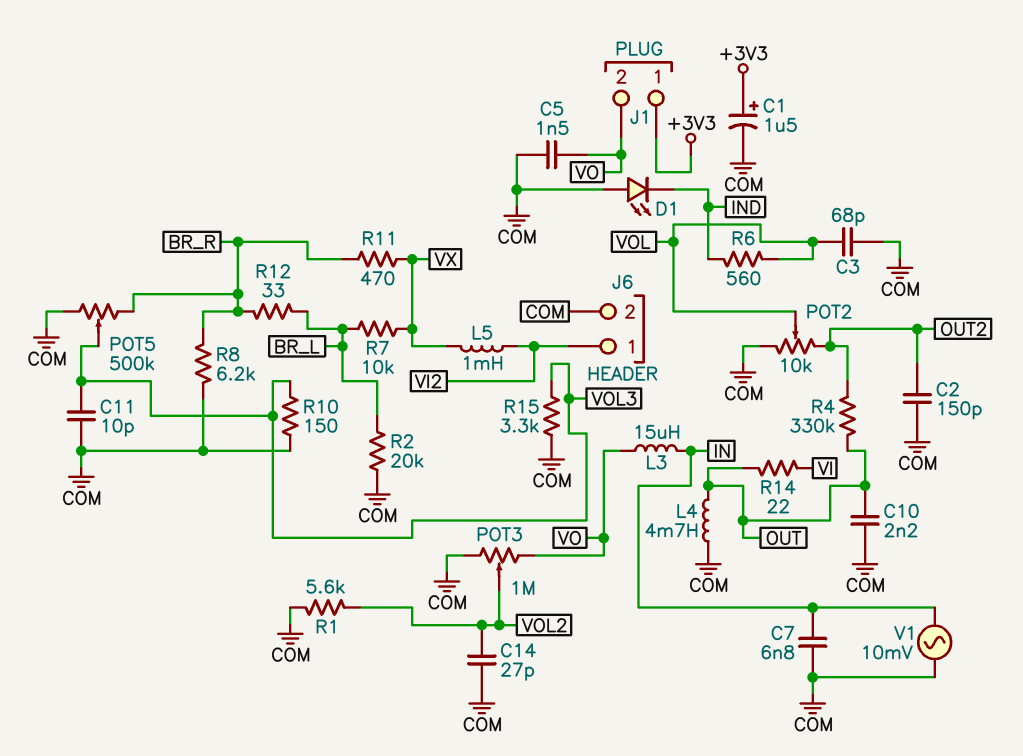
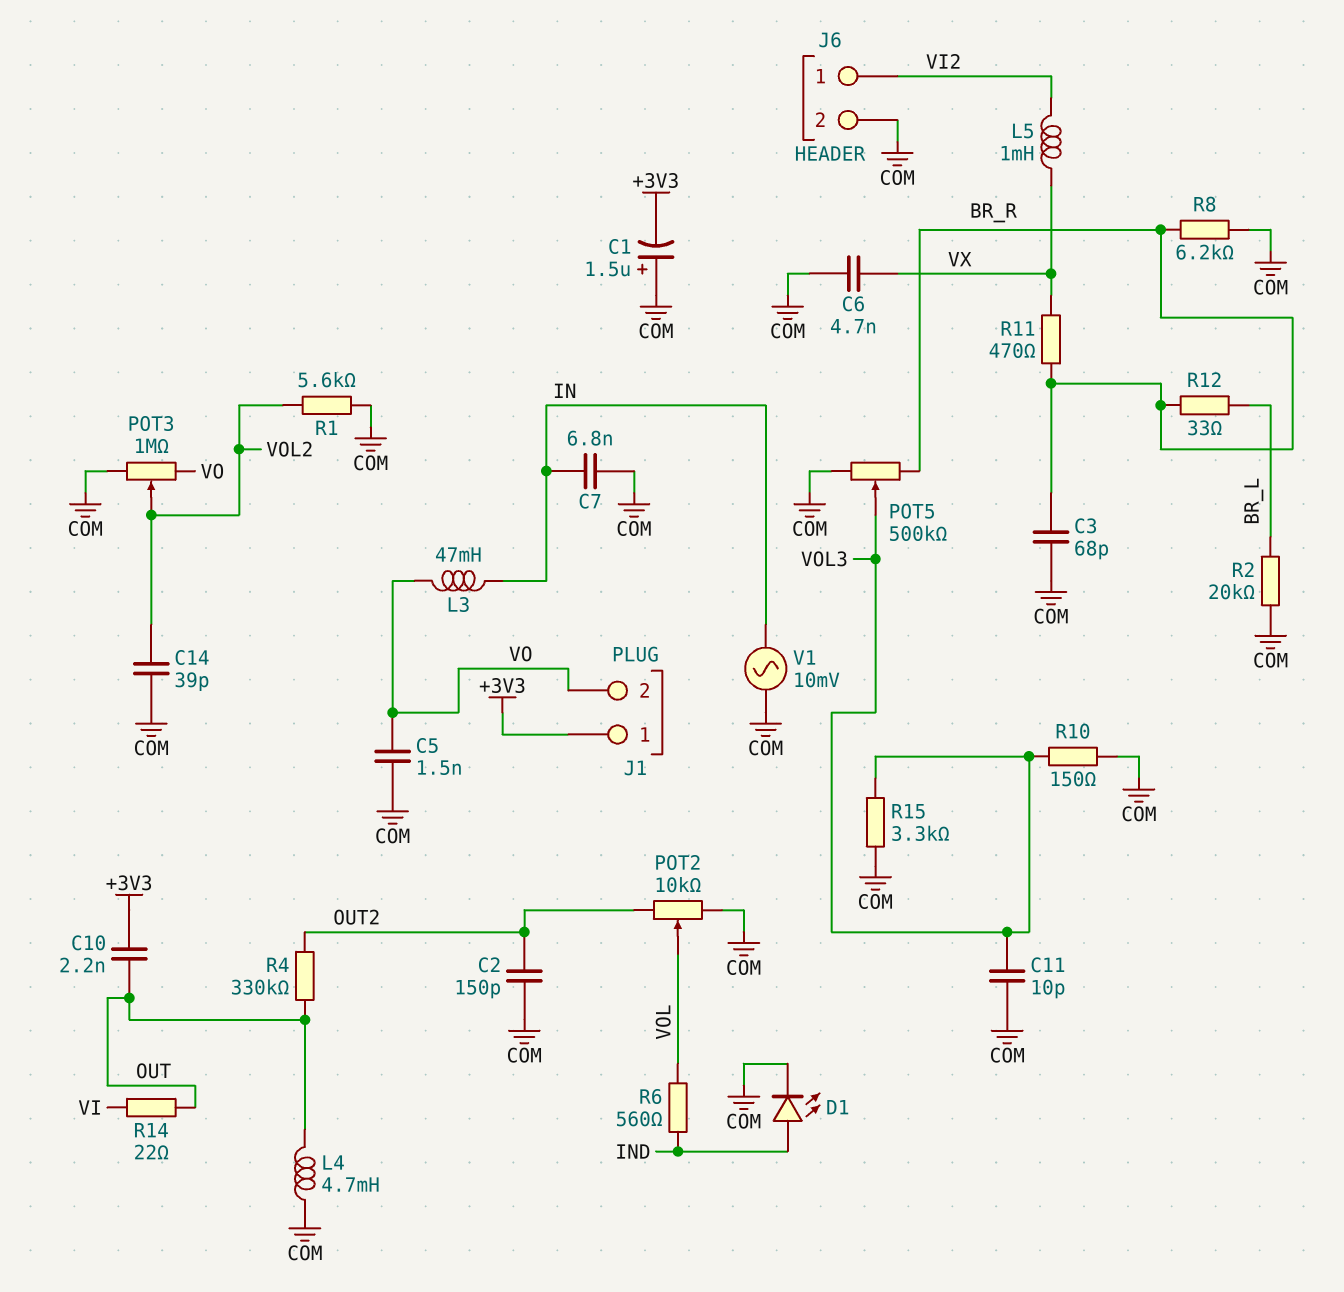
C1: 1.5uF (plus +3V3, minus COM) -> 1.5uF (plus COM, minus +3V3)
C3: 68pF (COM, VOL) -> 68pF (BR_R, COM)
C6: none -> 4.7nF (COM, VX)
C10: 2.2nF (COM, OUT) -> 2.2nF (+3V3, OUT)
C14: 27pF (COM, VOL2) -> 39pF (COM, VOL2)
D1: LED (A COM, K IND) -> LED (A IND, K COM)
L3: 15uH (IN, VO) -> 47mH (IN, VO)
R7: 10k (BR_L, VX) -> none

